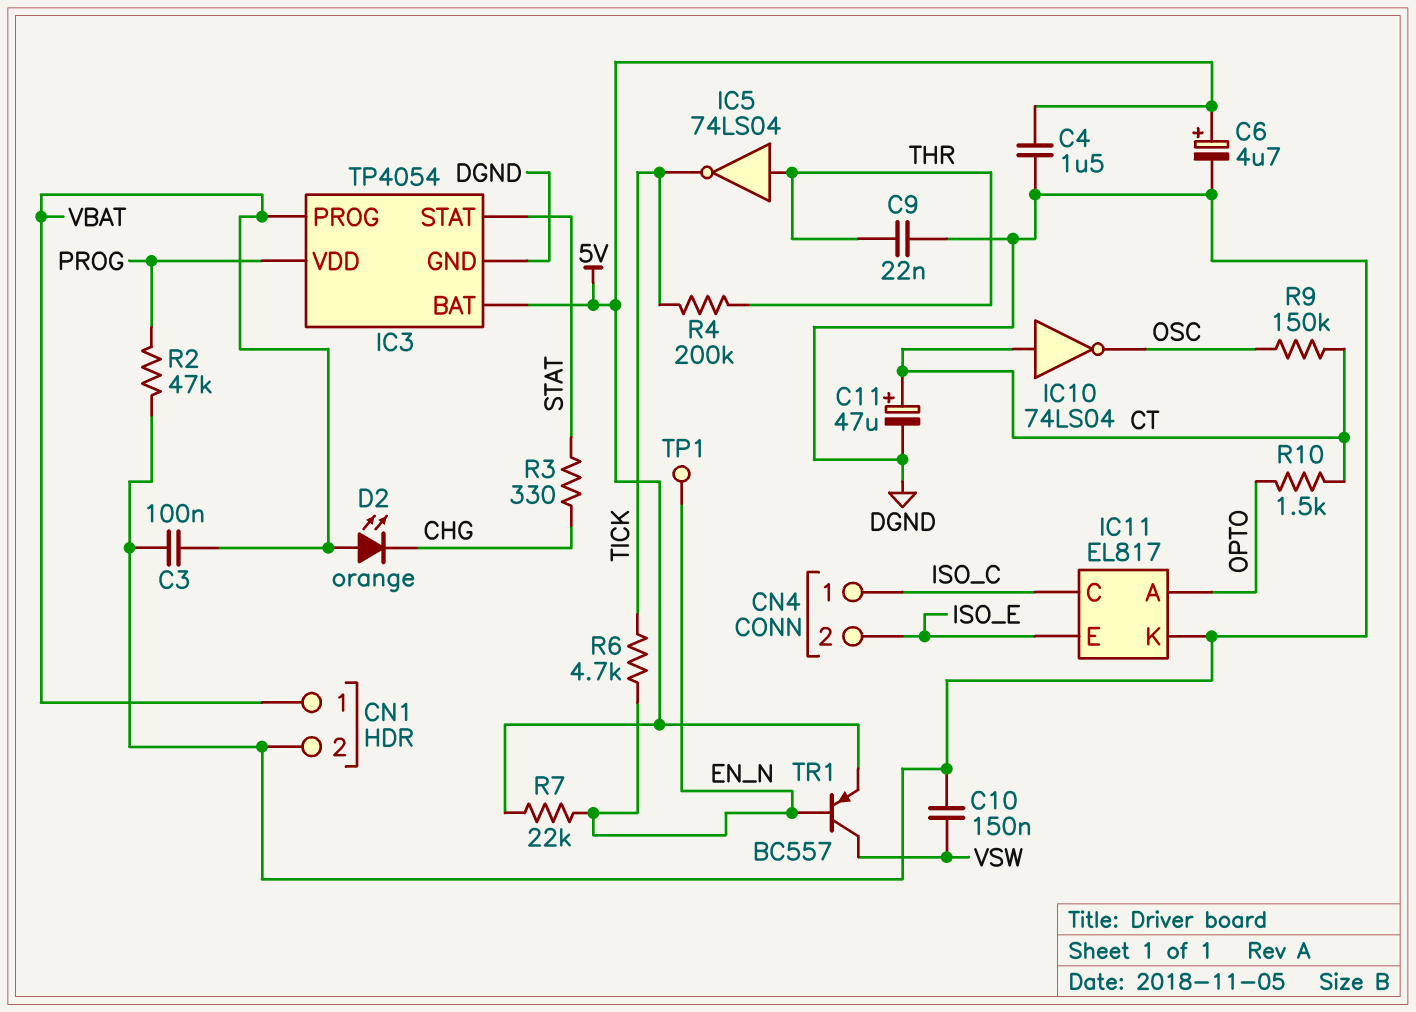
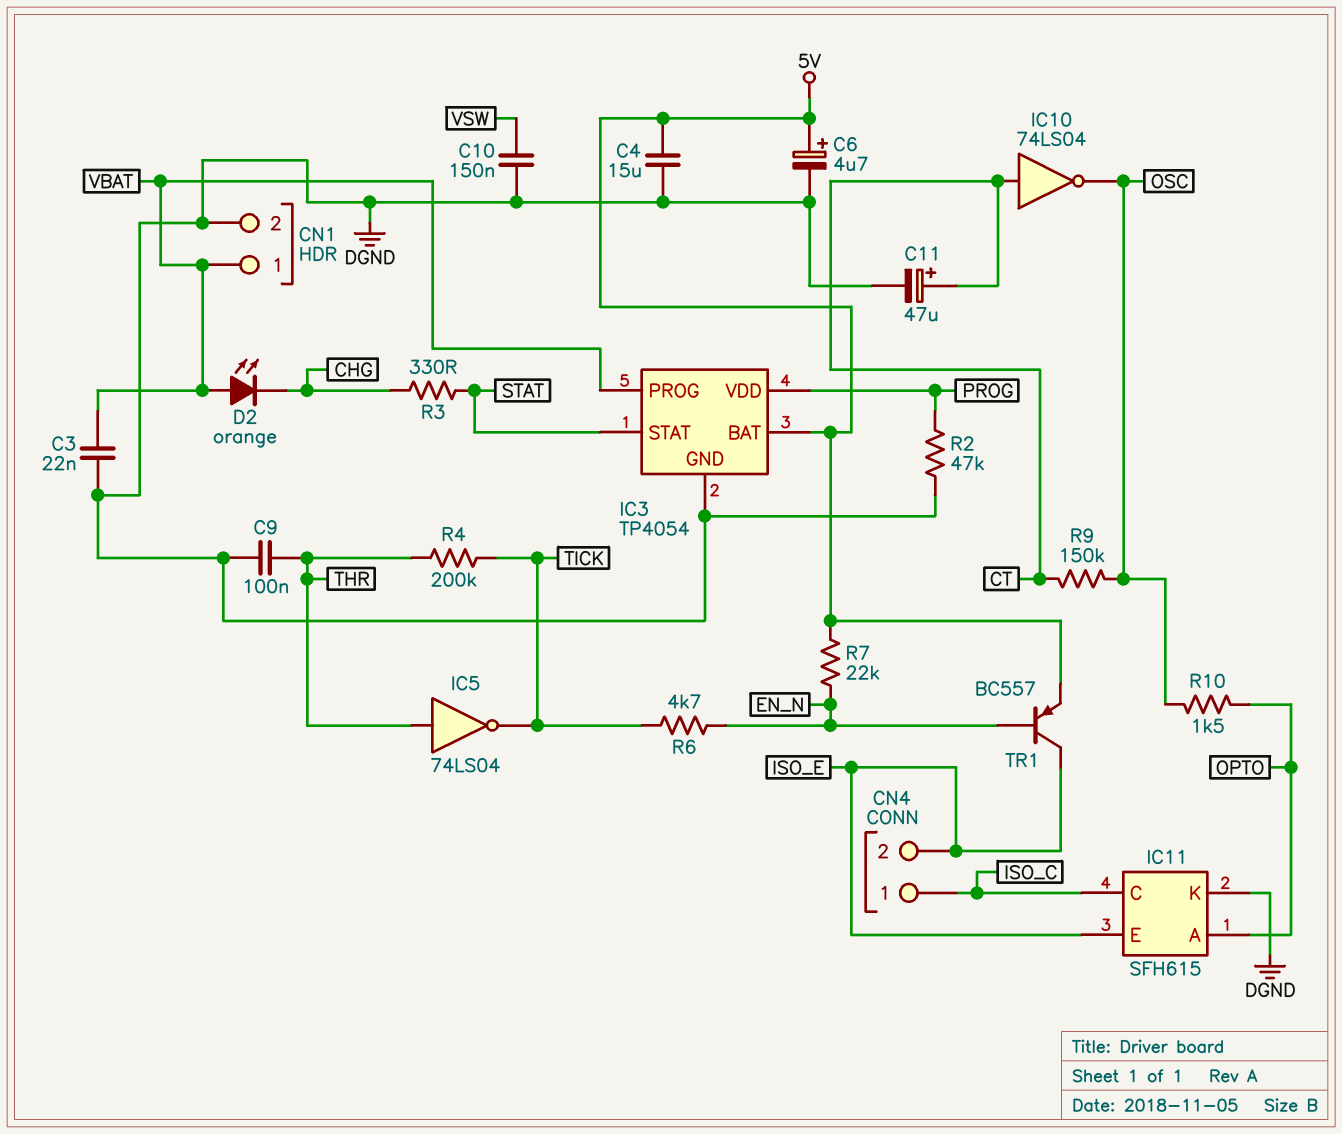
C3: 100nF (DGND, VBAT) -> 22nF (DGND, VBAT)
C4: 1.5uF (5V, DGND) -> 15uF (5V, DGND)
C9: 22nF (DGND, THR) -> 100nF (DGND, THR)
IC11: EL817 -> SFH615
R10: 1.5k (CT, OPTO) -> 1.5k (OPTO, OSC)
TP1: test point (EN_N) -> none
TR1: PNP BC557 (B EN_N, C VSW, E 5V) -> PNP BC557 (B EN_N, C ISO_E, E 5V)

